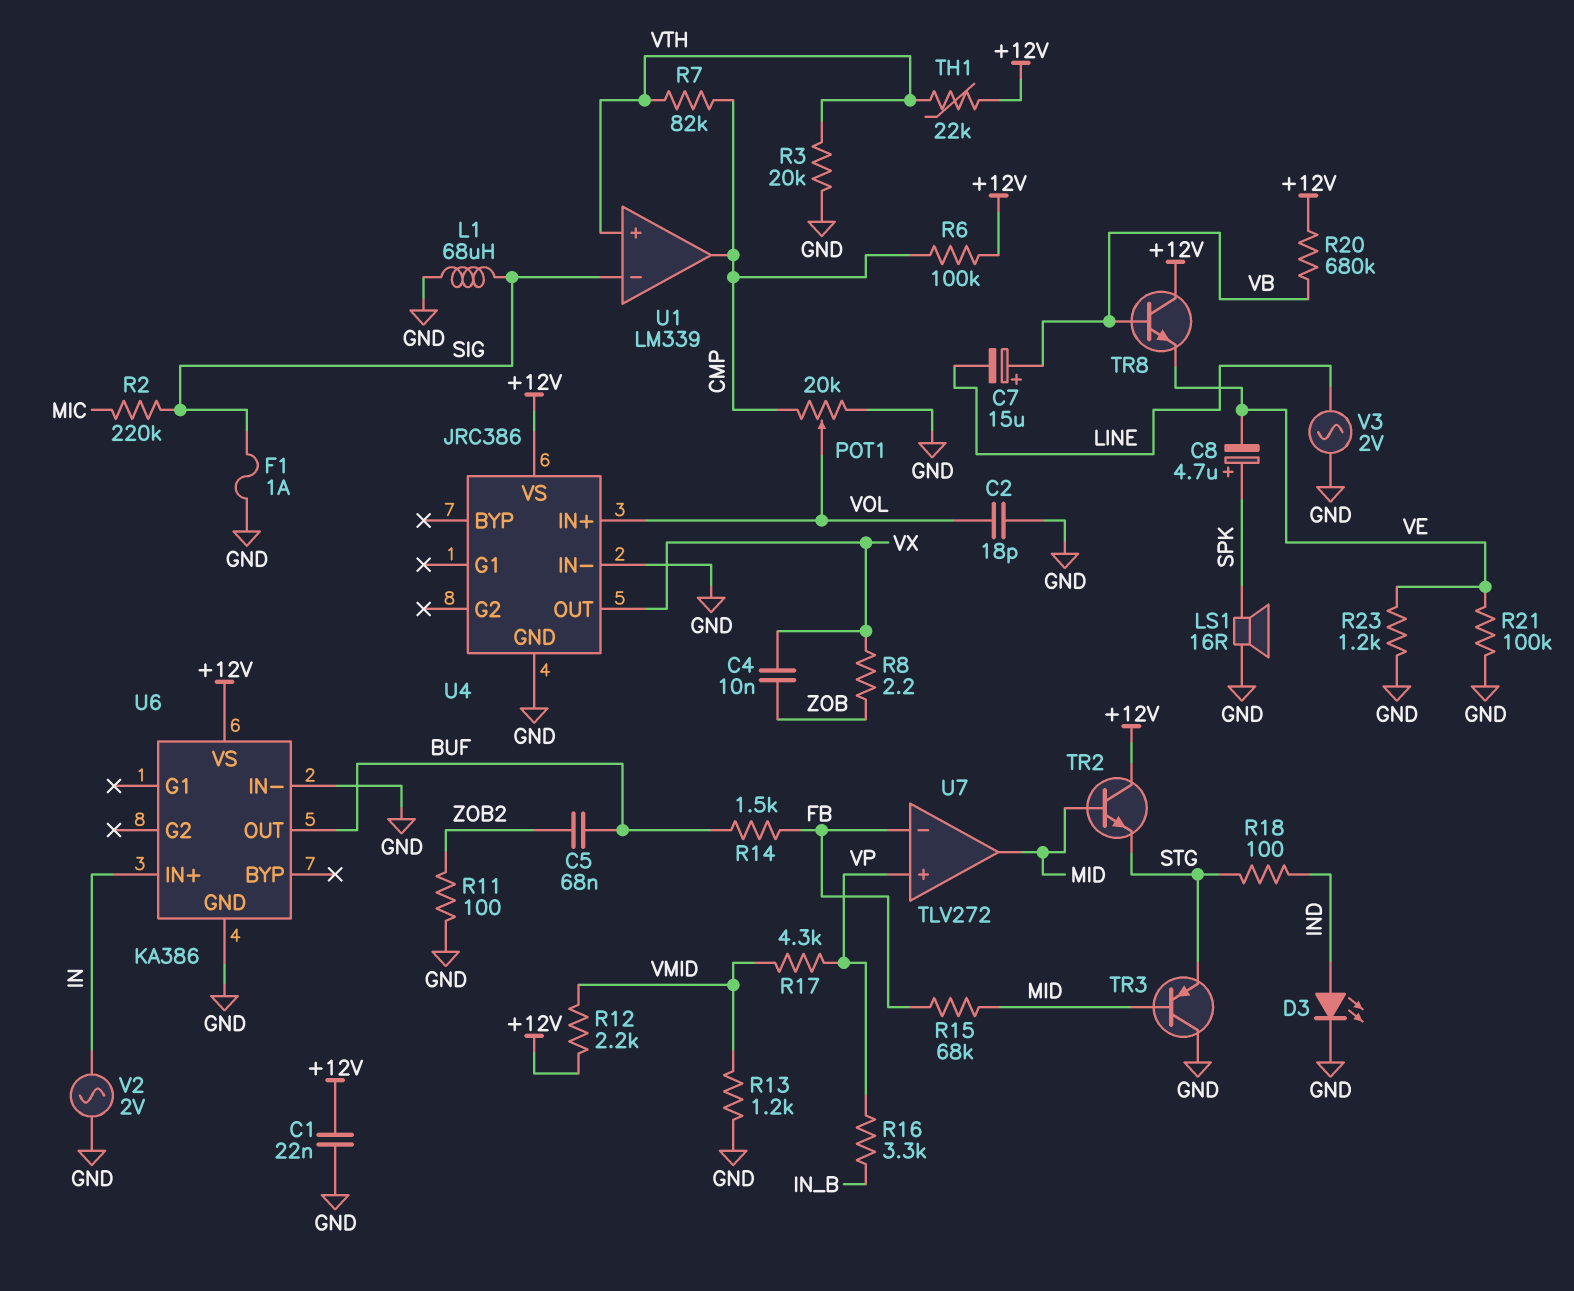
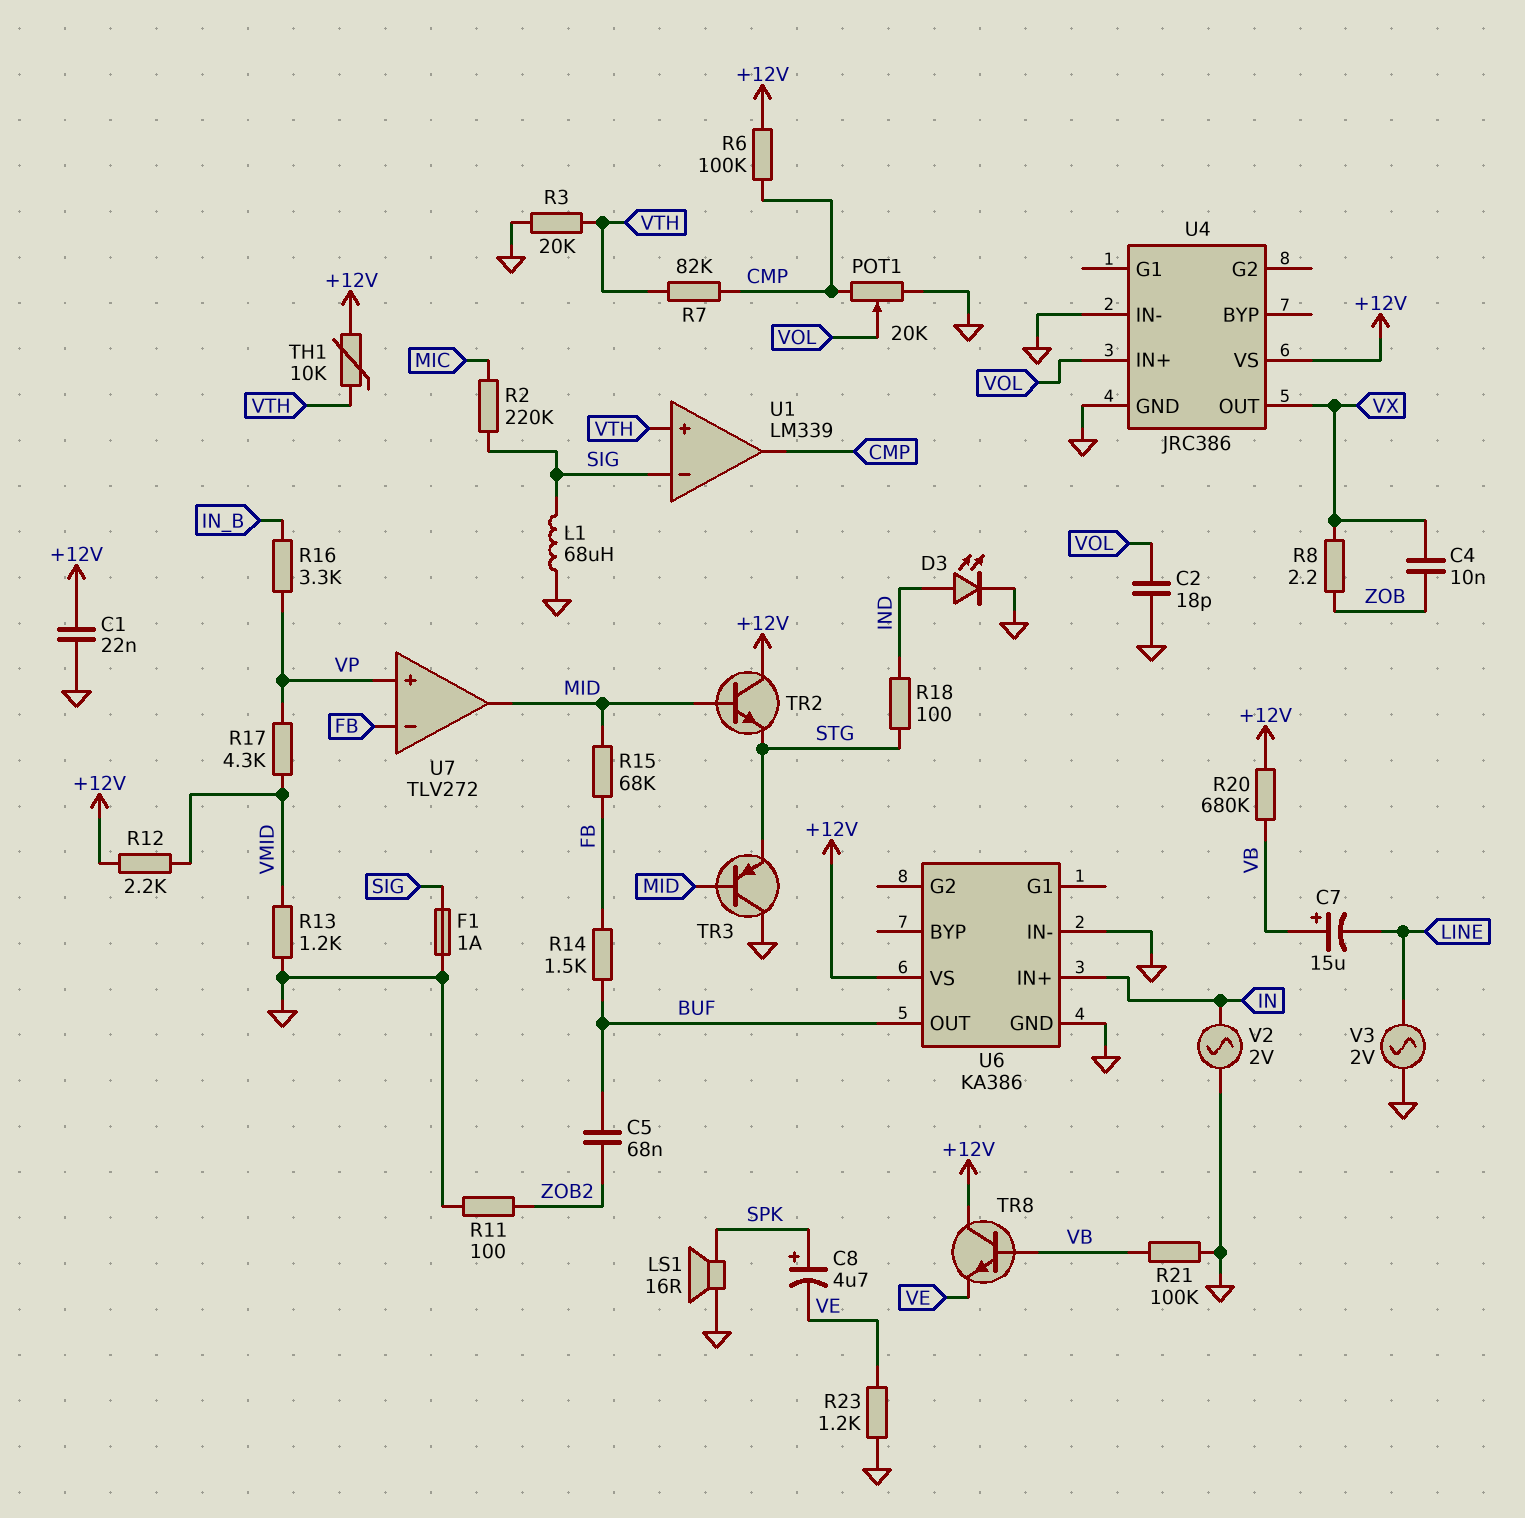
R21: 100k (GND, VE) -> 100k (GND, VB)
TH1: 22k (+12V, VTH) -> 10k (+12V, VTH)

